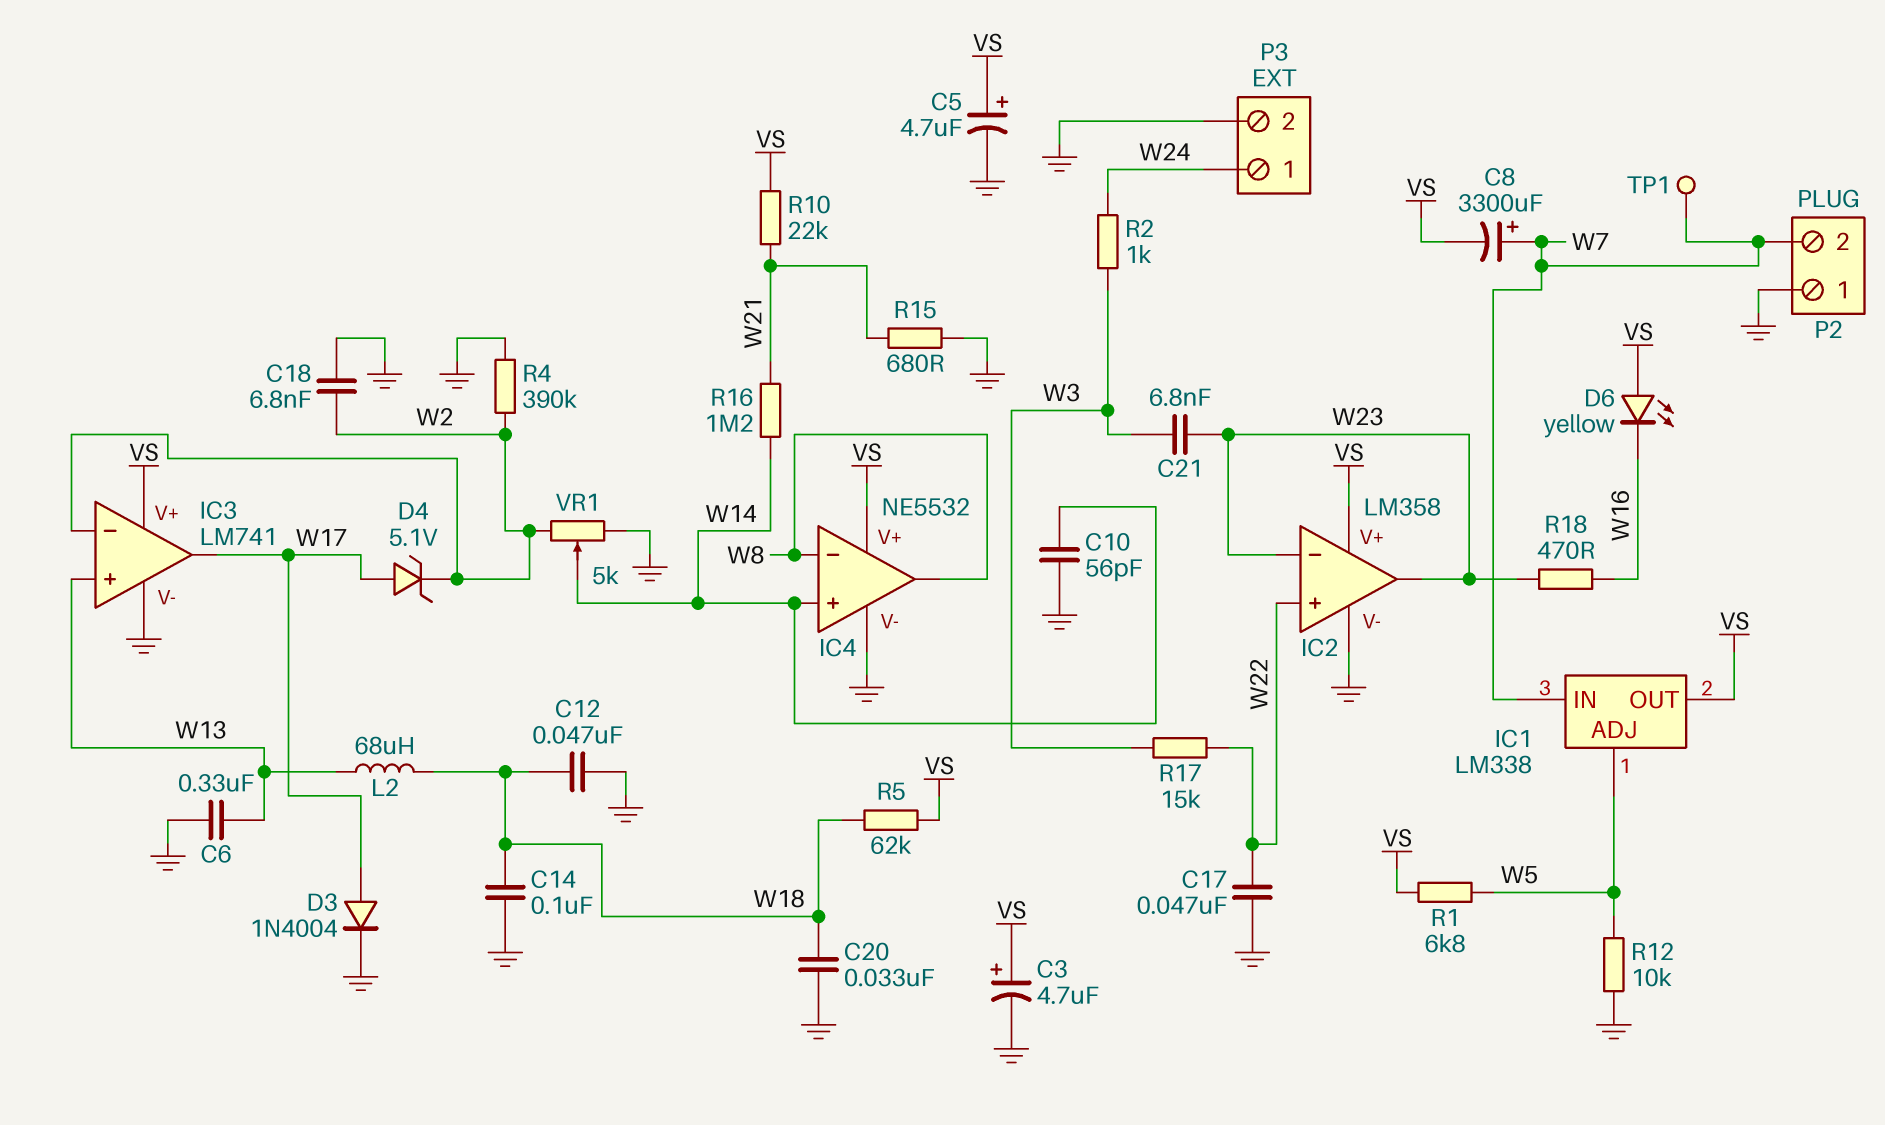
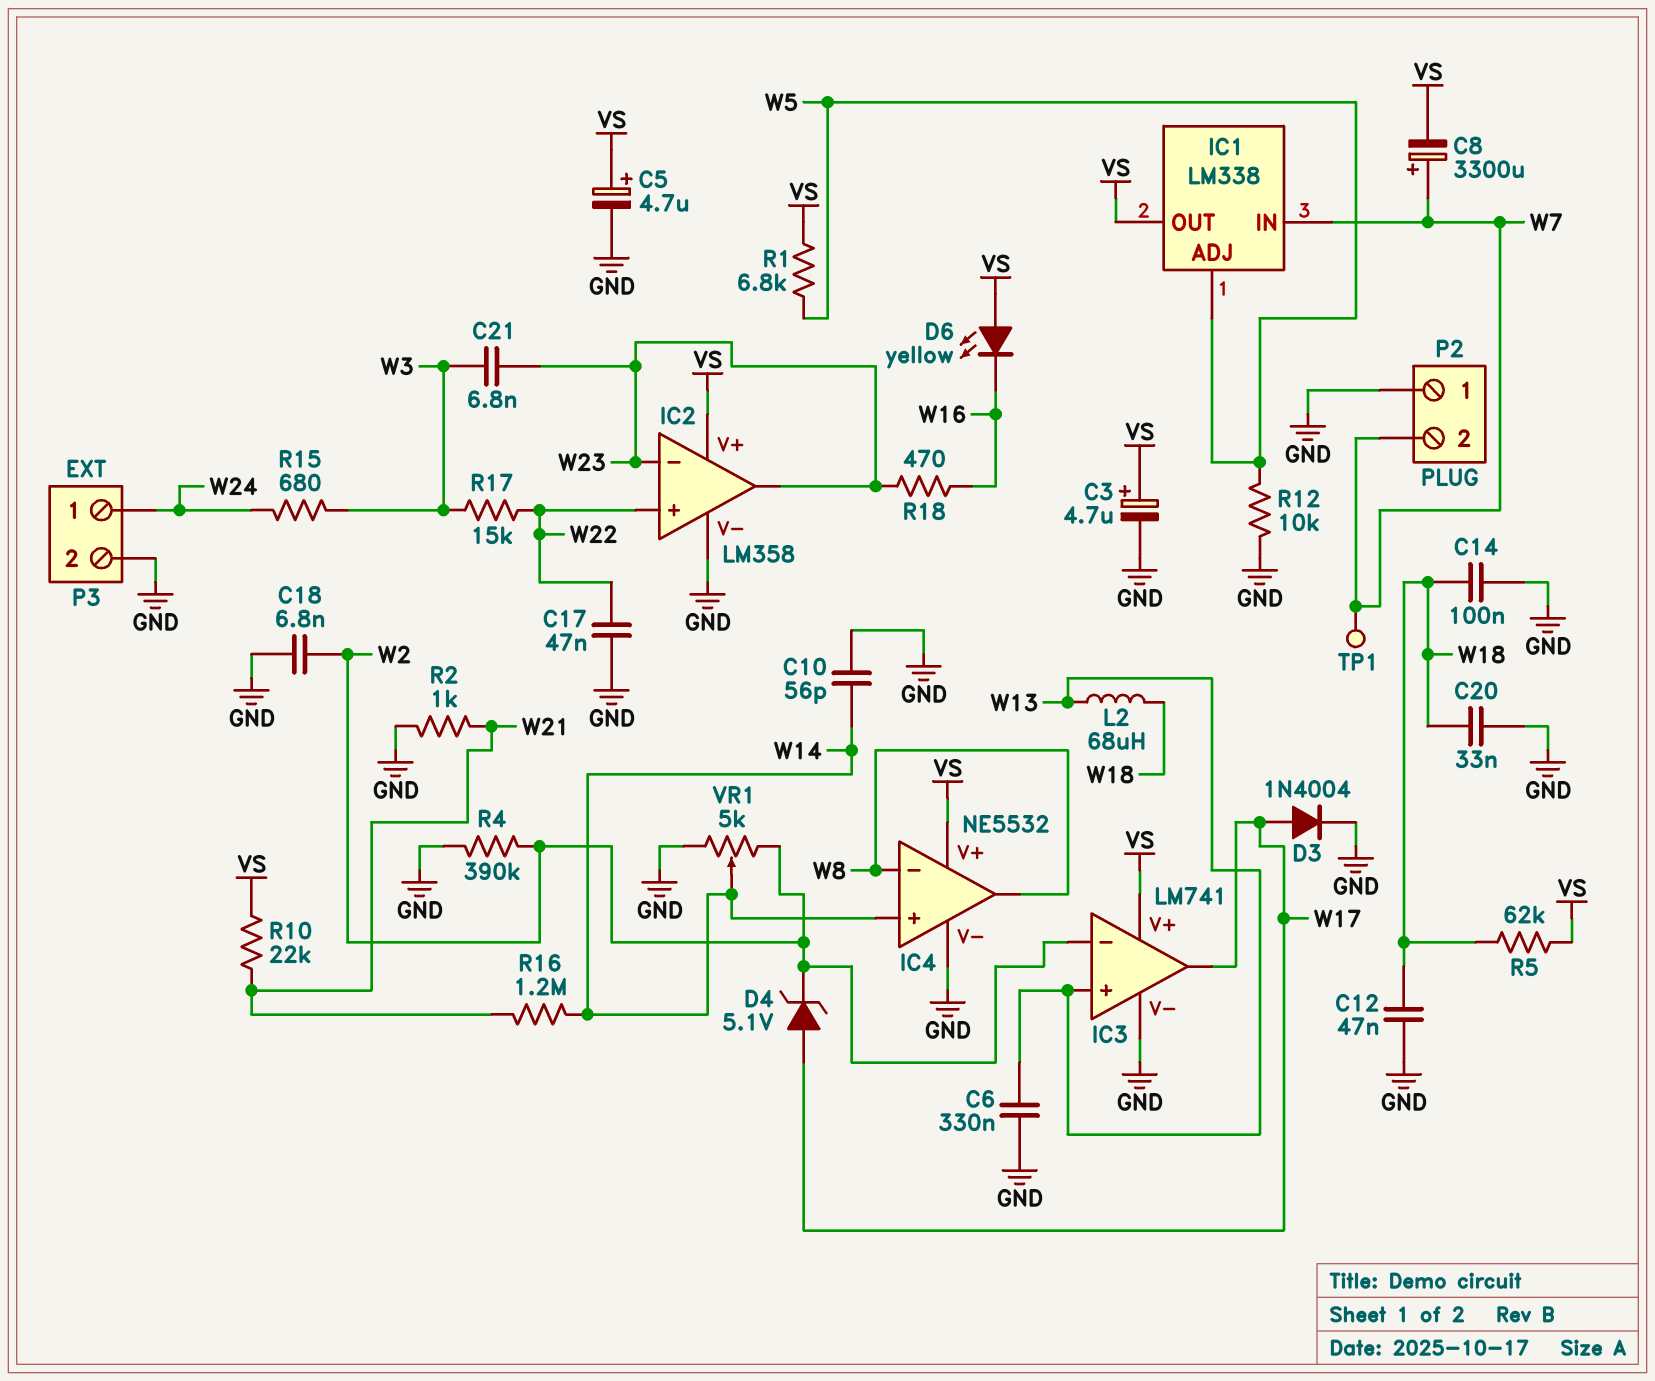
R2: 1k (W3, W24) -> 1k (GND, W21)
R15: 680 (GND, W21) -> 680 (W3, W24)

